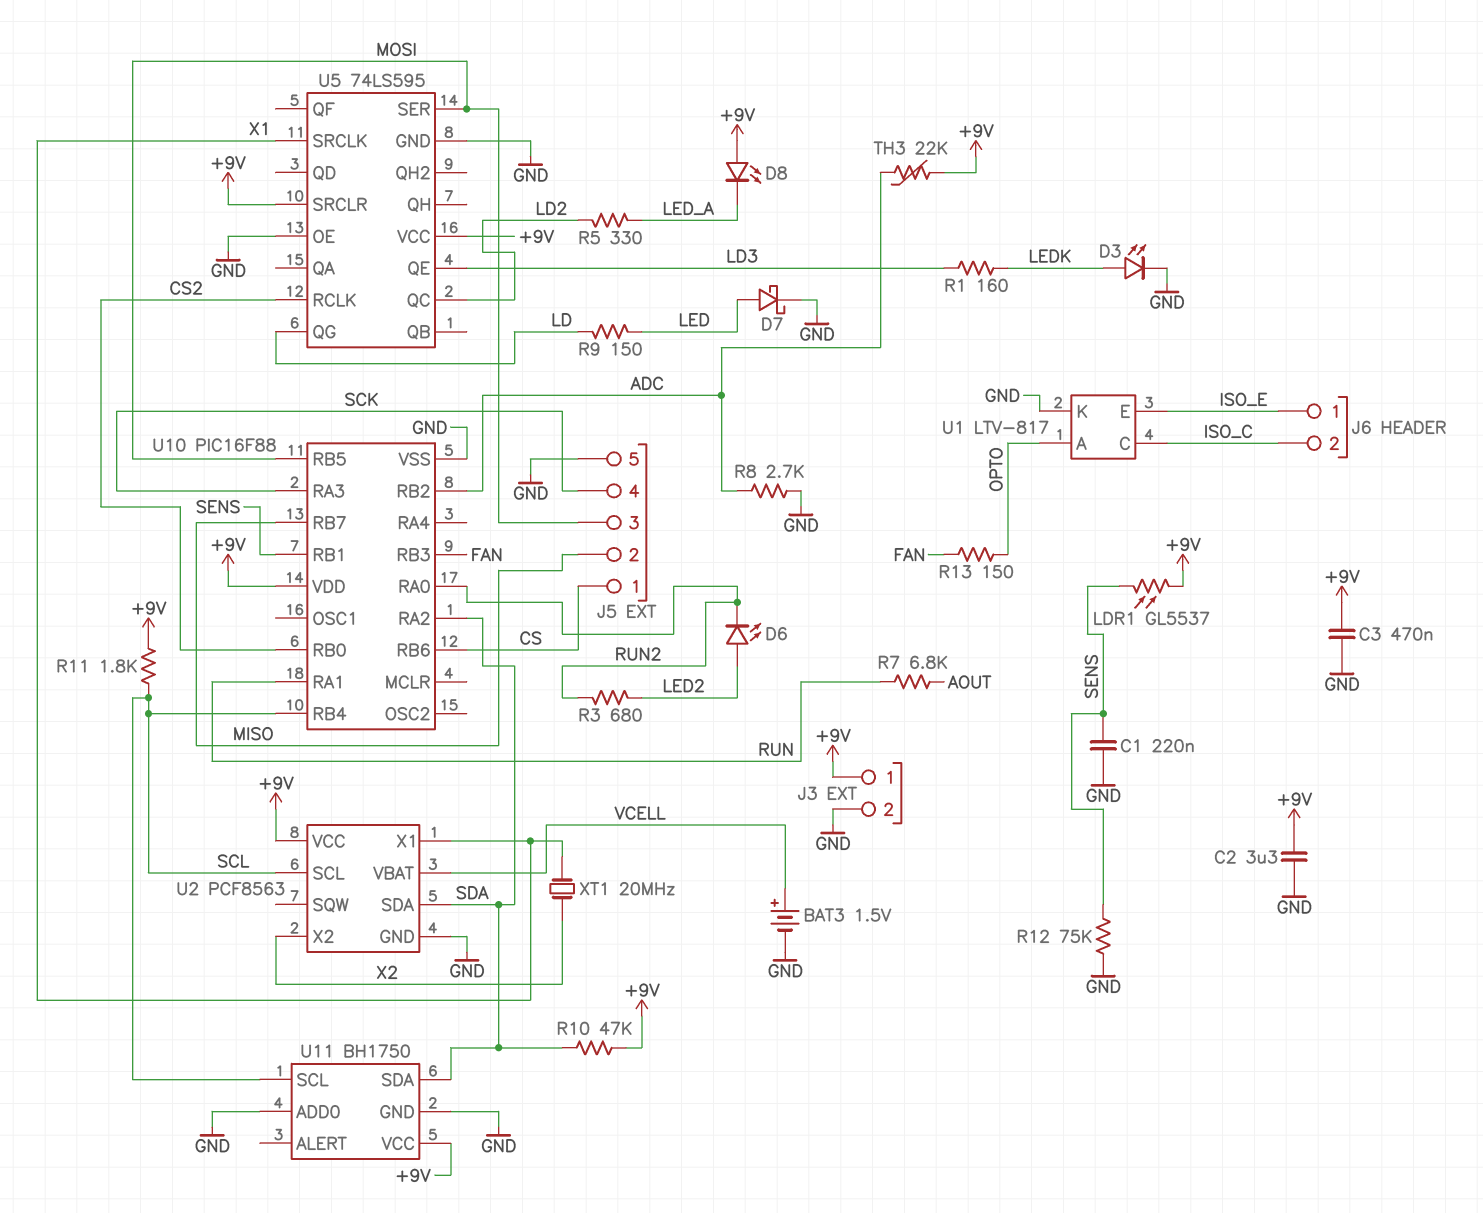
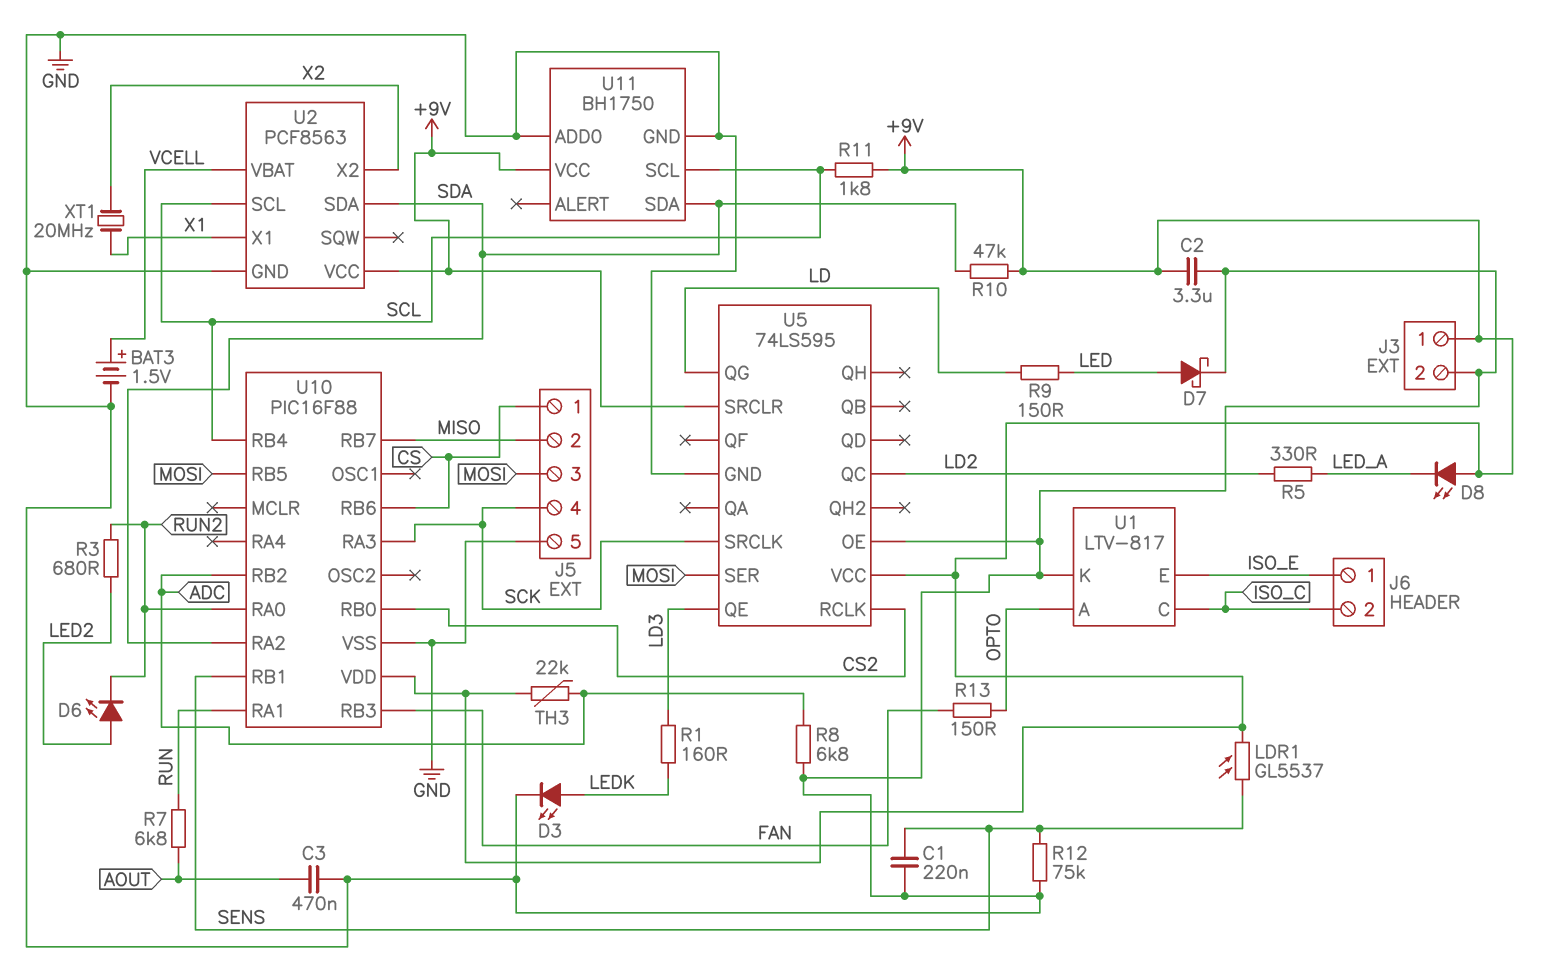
C3: 470nF (+9V, GND) -> 470nF (AOUT, GND)
R8: 2.7k (ADC, GND) -> 6.8k (ADC, GND)
U5 pin SRCLK: X1 -> SCK

